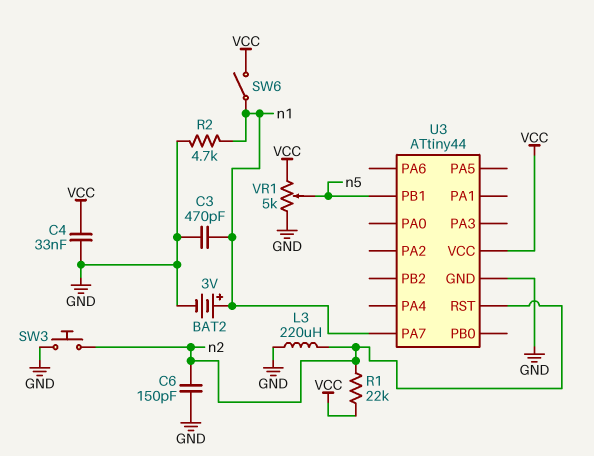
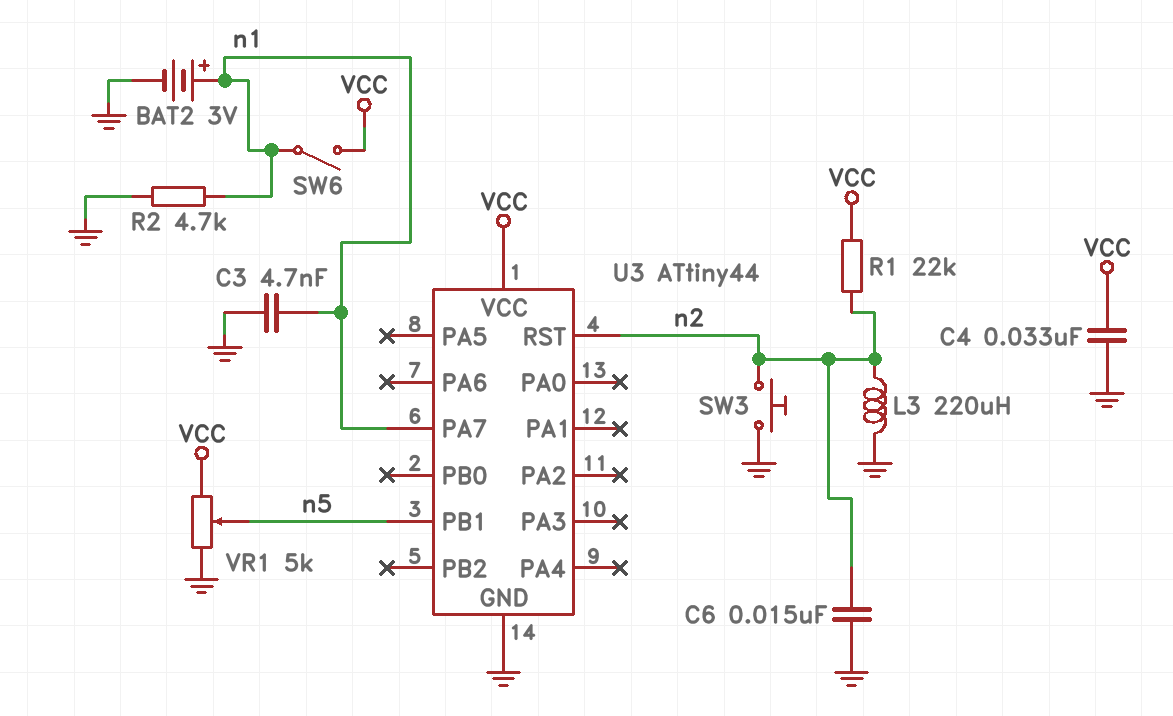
C3: 470pF (GND, n1) -> 4.7nF (GND, n1)
C6: 150pF (GND, n2) -> 15nF (GND, n2)

